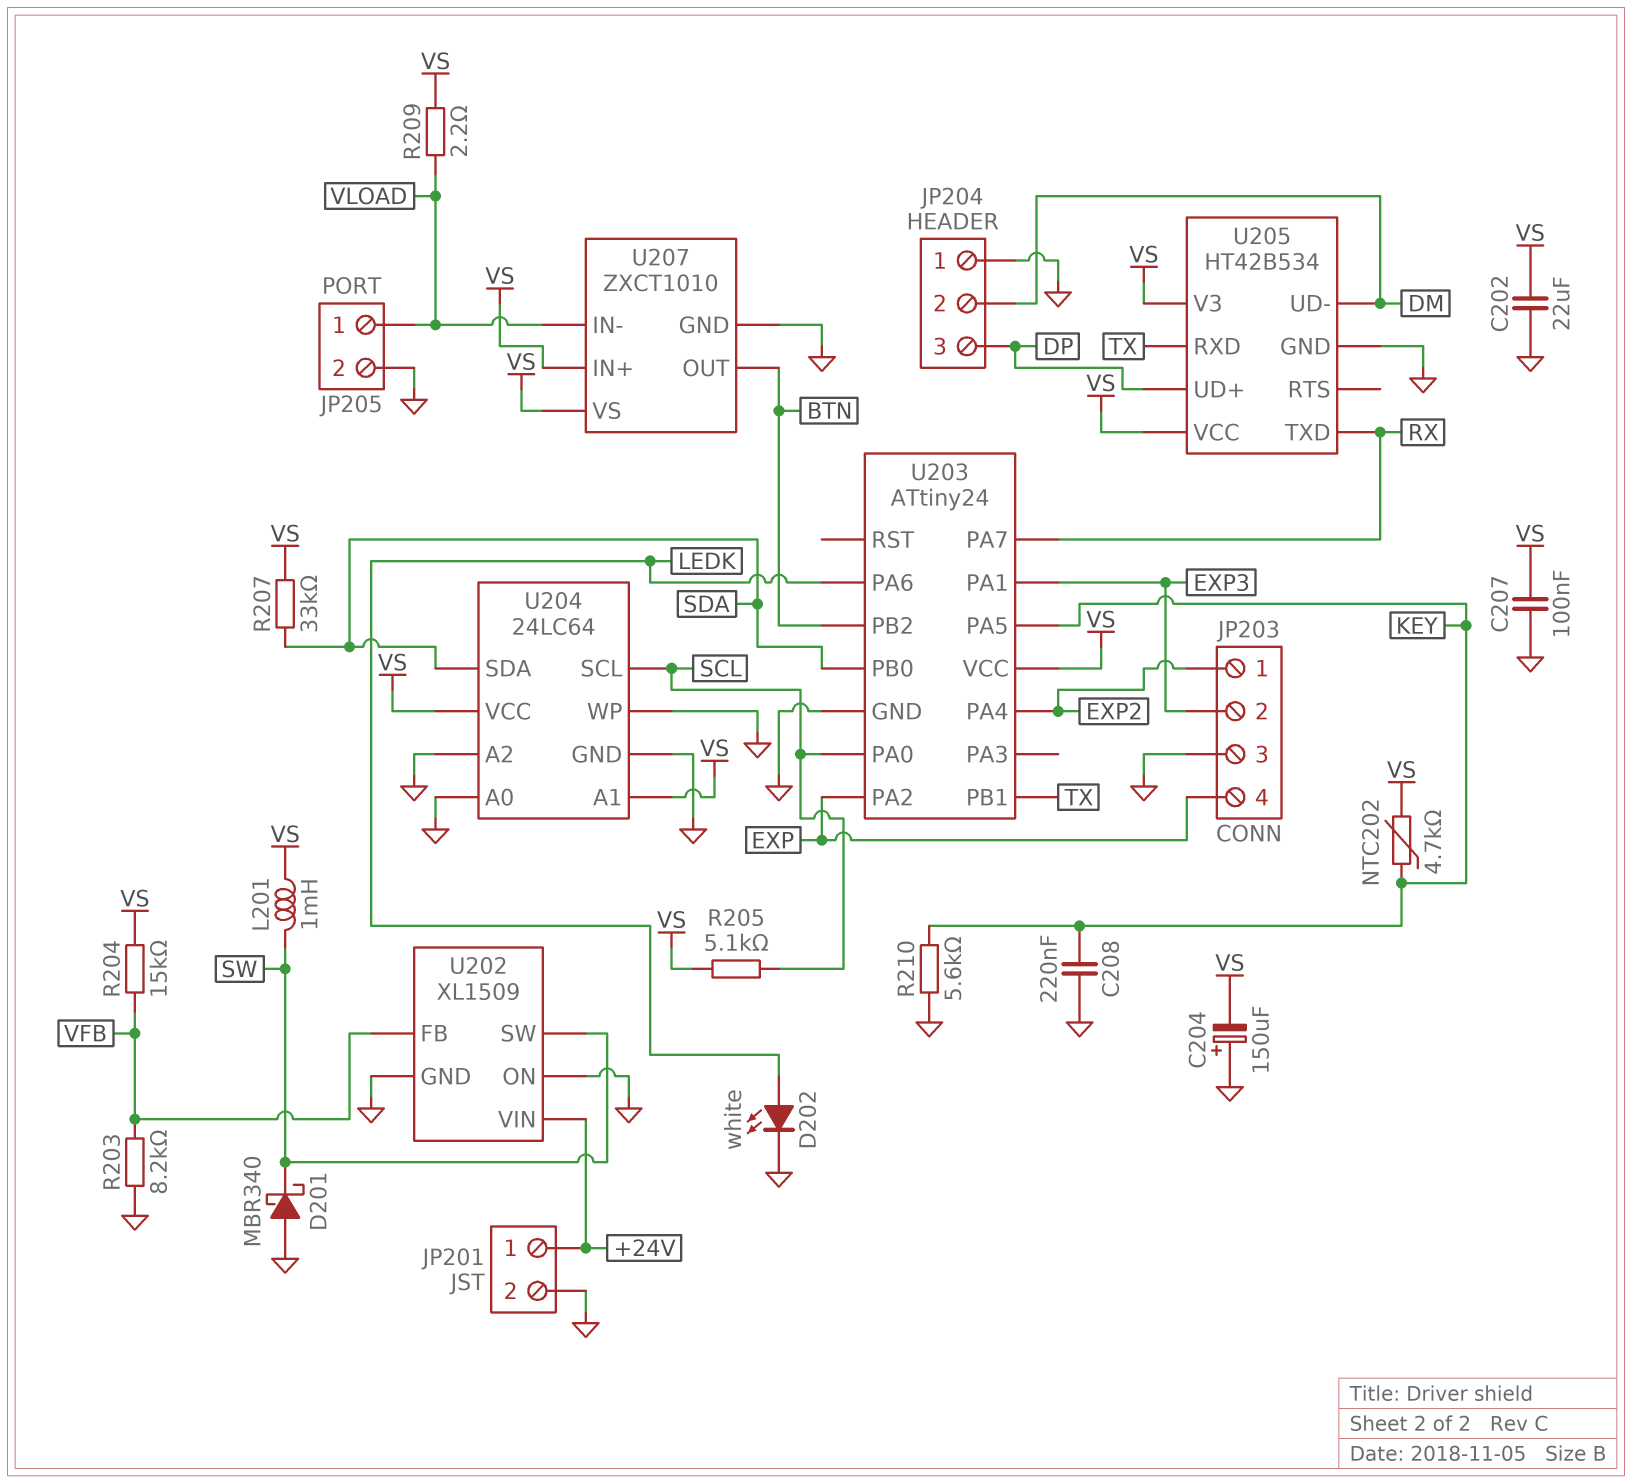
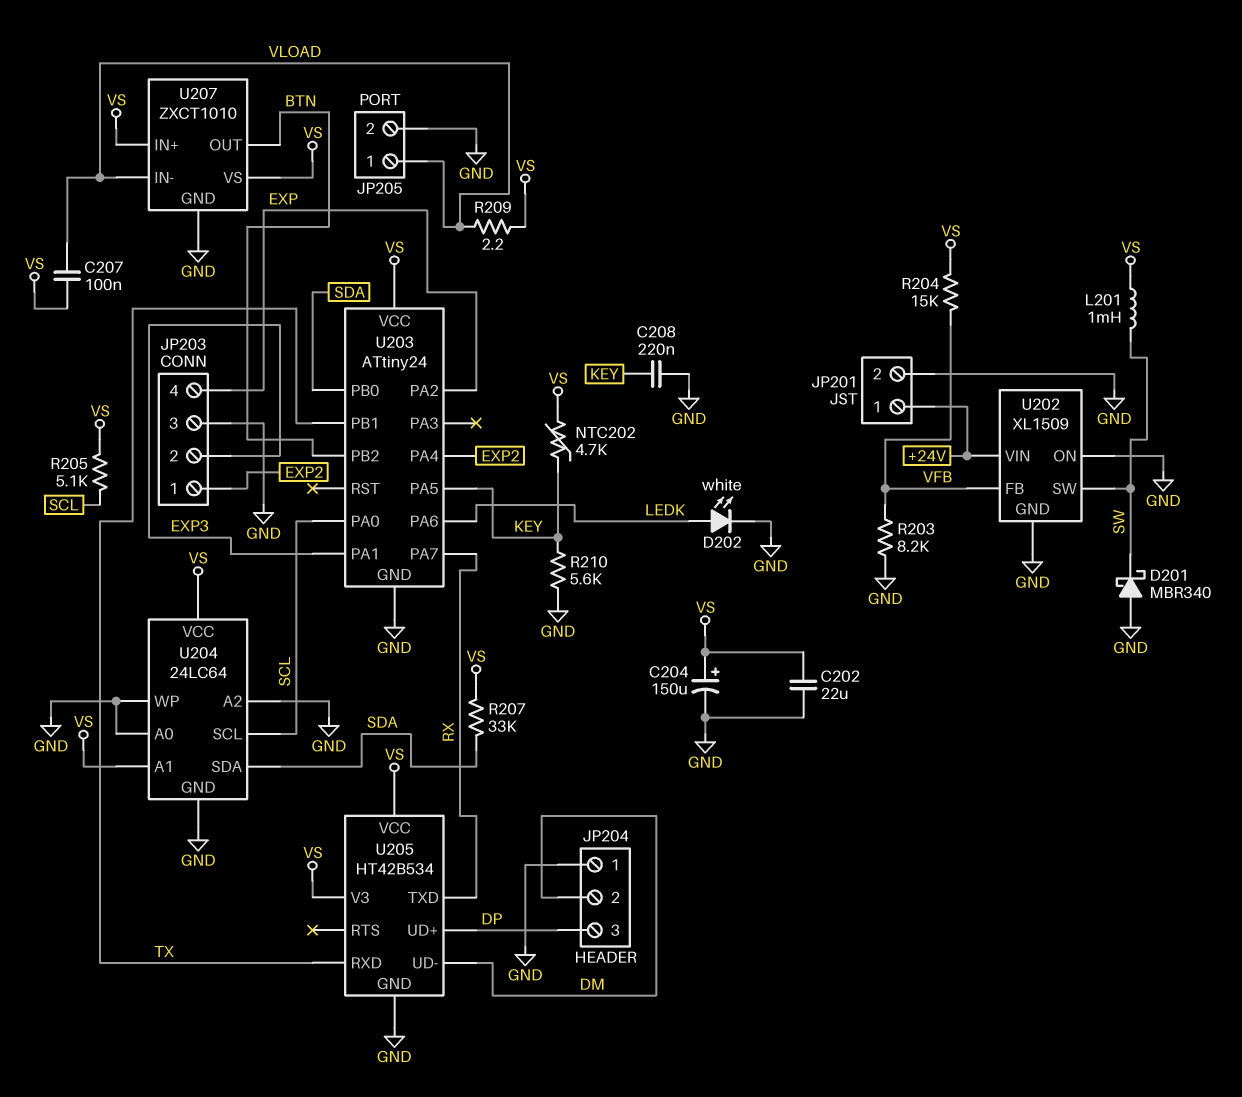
C204: 150uF (plus GND, minus VS) -> 150uF (plus VS, minus GND)
C207: 100nF (GND, VS) -> 100nF (VLOAD, VS)

